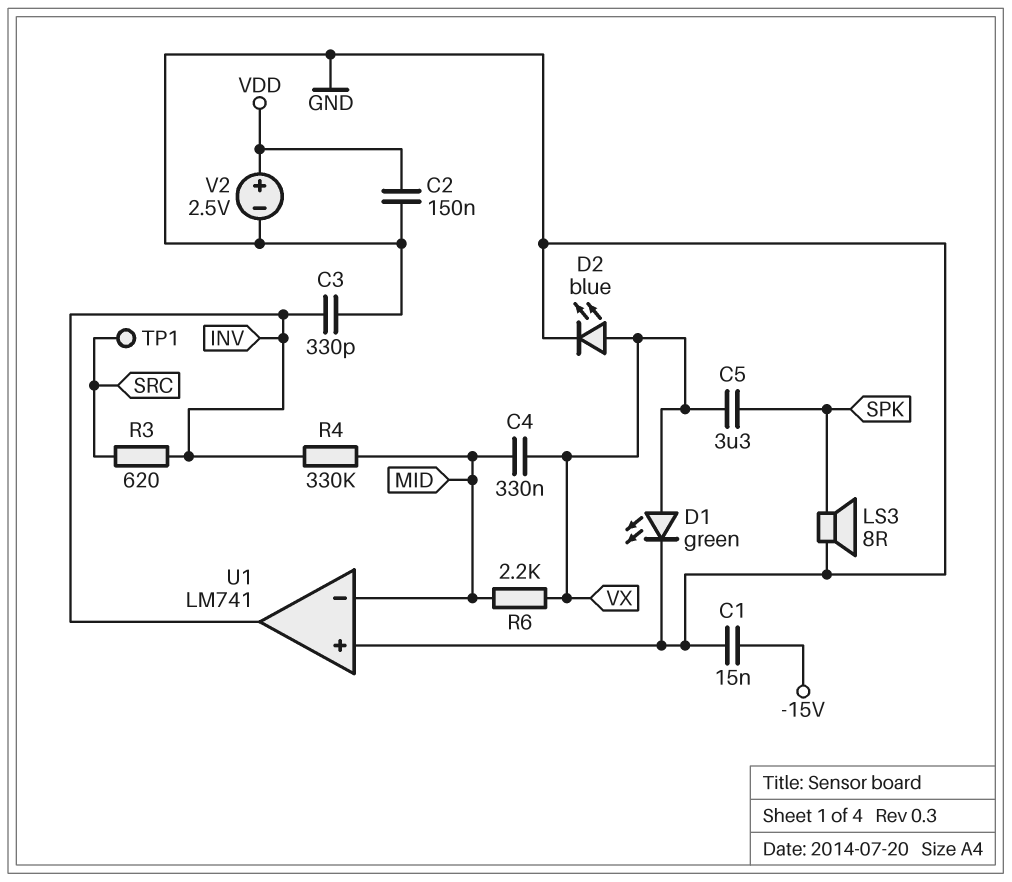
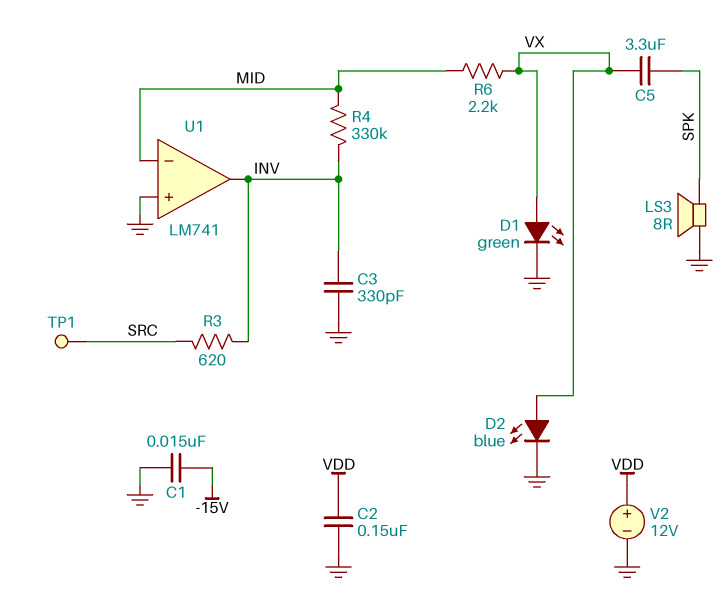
C4: 330nF (MID, VX) -> none
V2: 2.5V (plus VDD, minus GND) -> 12V (plus VDD, minus GND)

